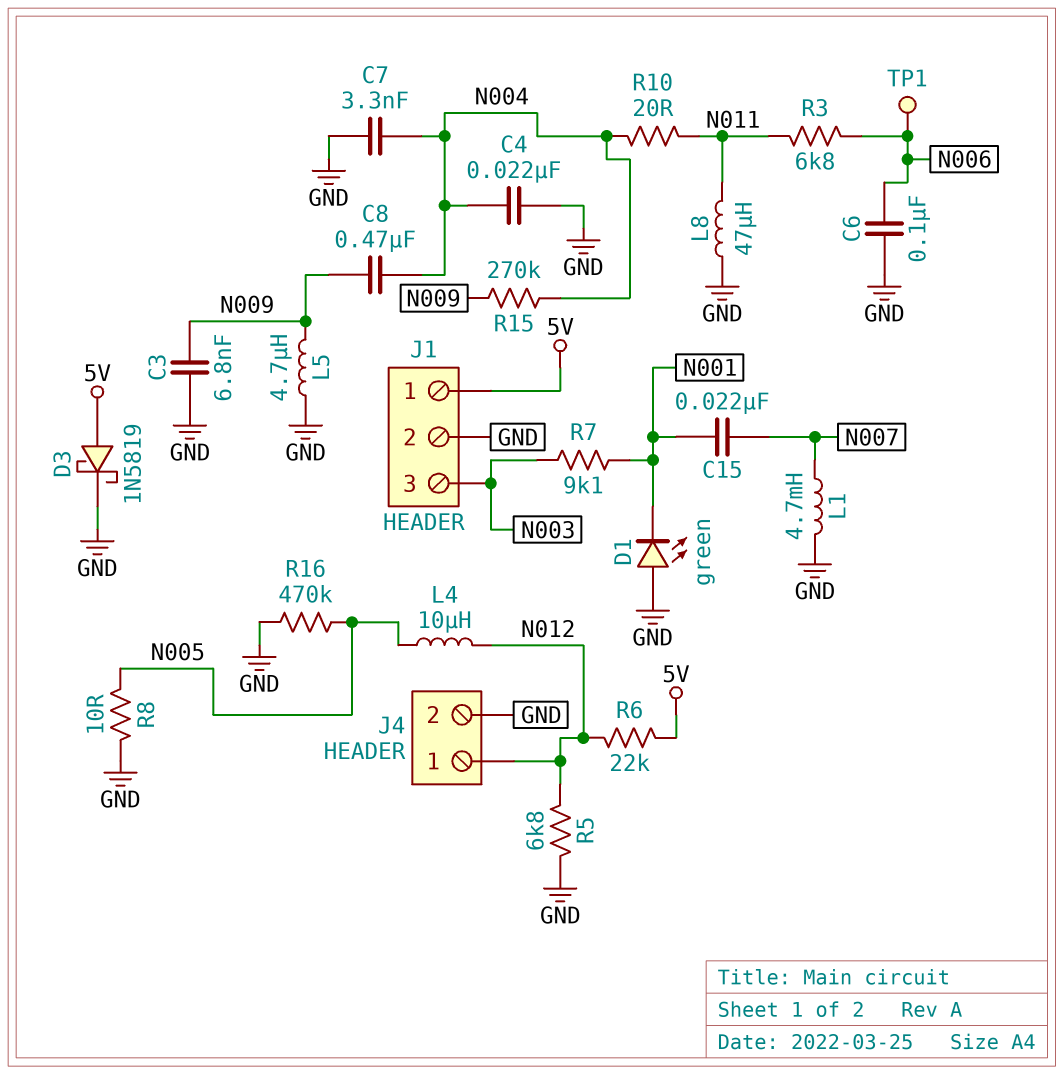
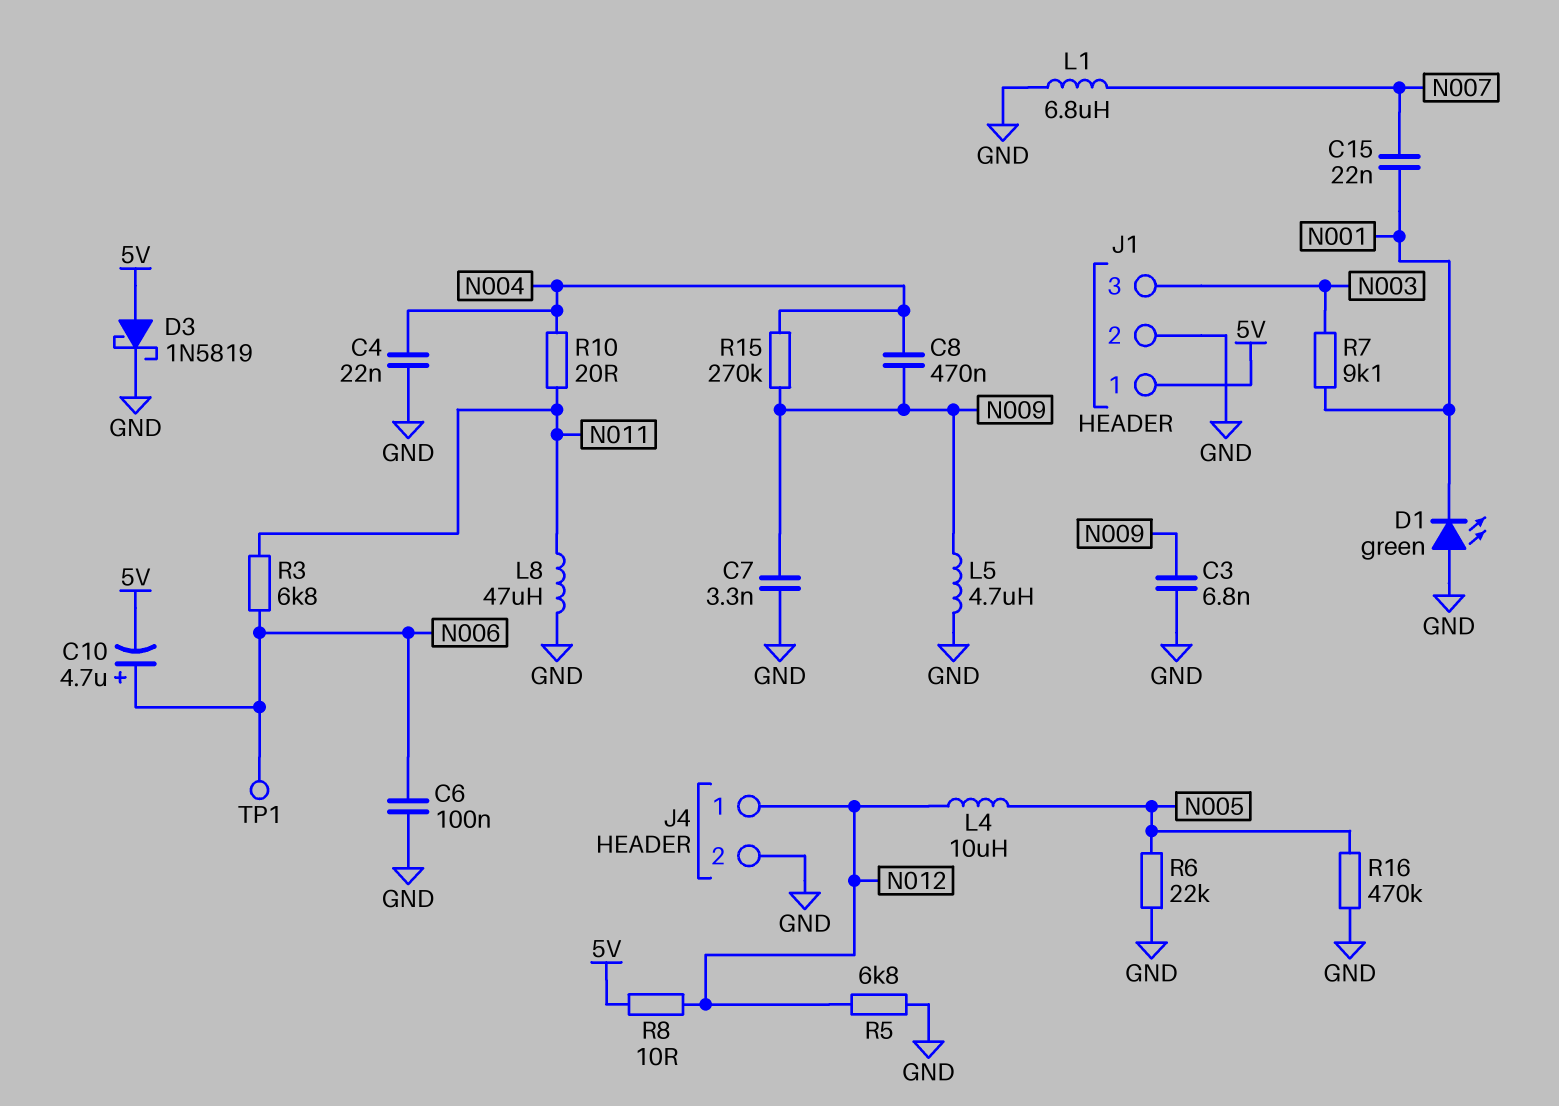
C7: 3.3nF (GND, N004) -> 3.3nF (GND, N009)
C10: none -> 4.7uF (plus N006, minus 5V)
L1: 4.7mH (GND, N007) -> 6.8uH (GND, N007)
R6: 22k (5V, N012) -> 22k (GND, N005)
R8: 10 (GND, N005) -> 10 (5V, N012)

